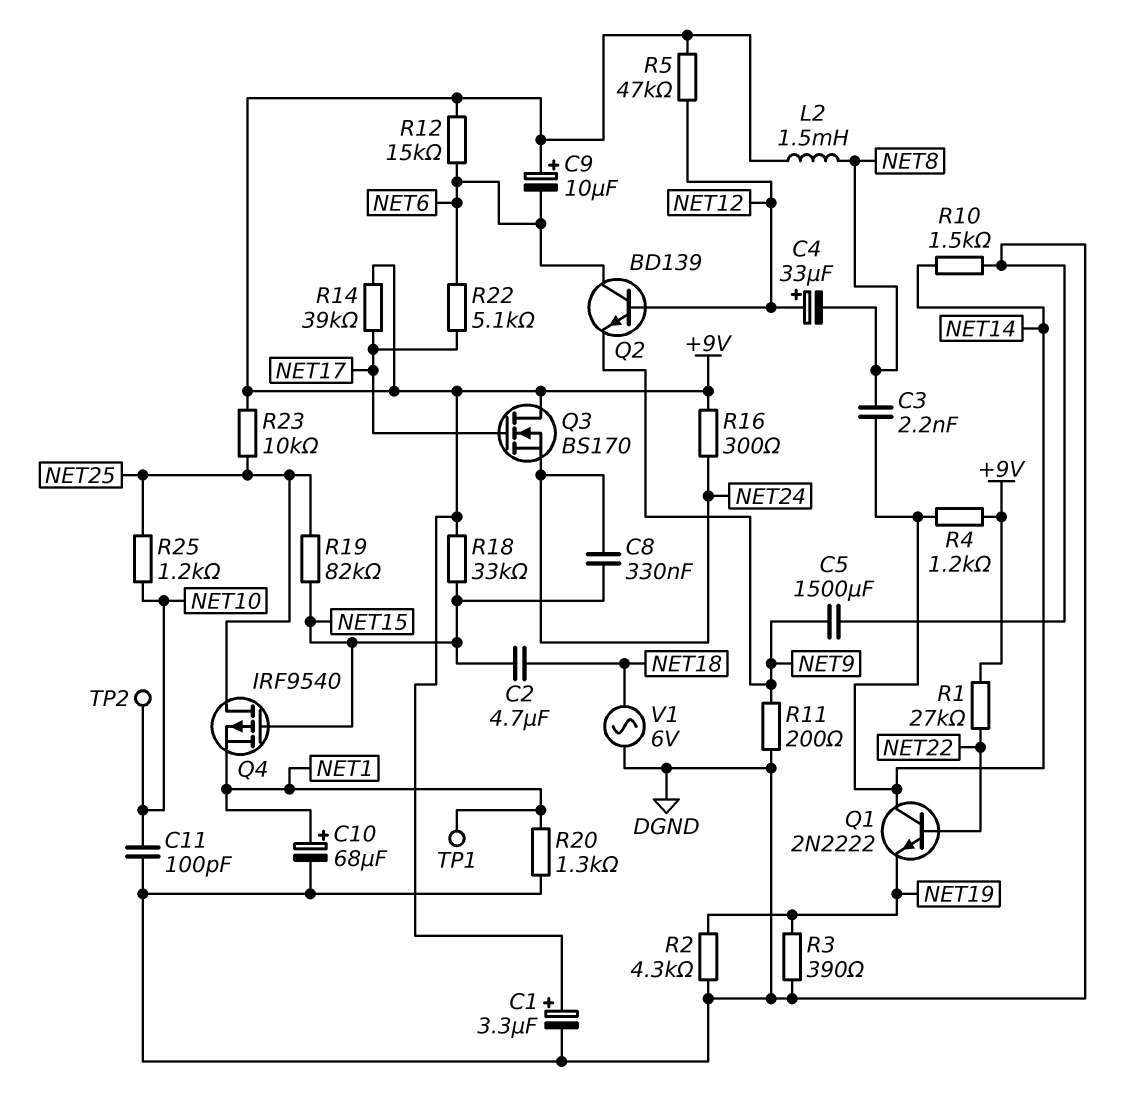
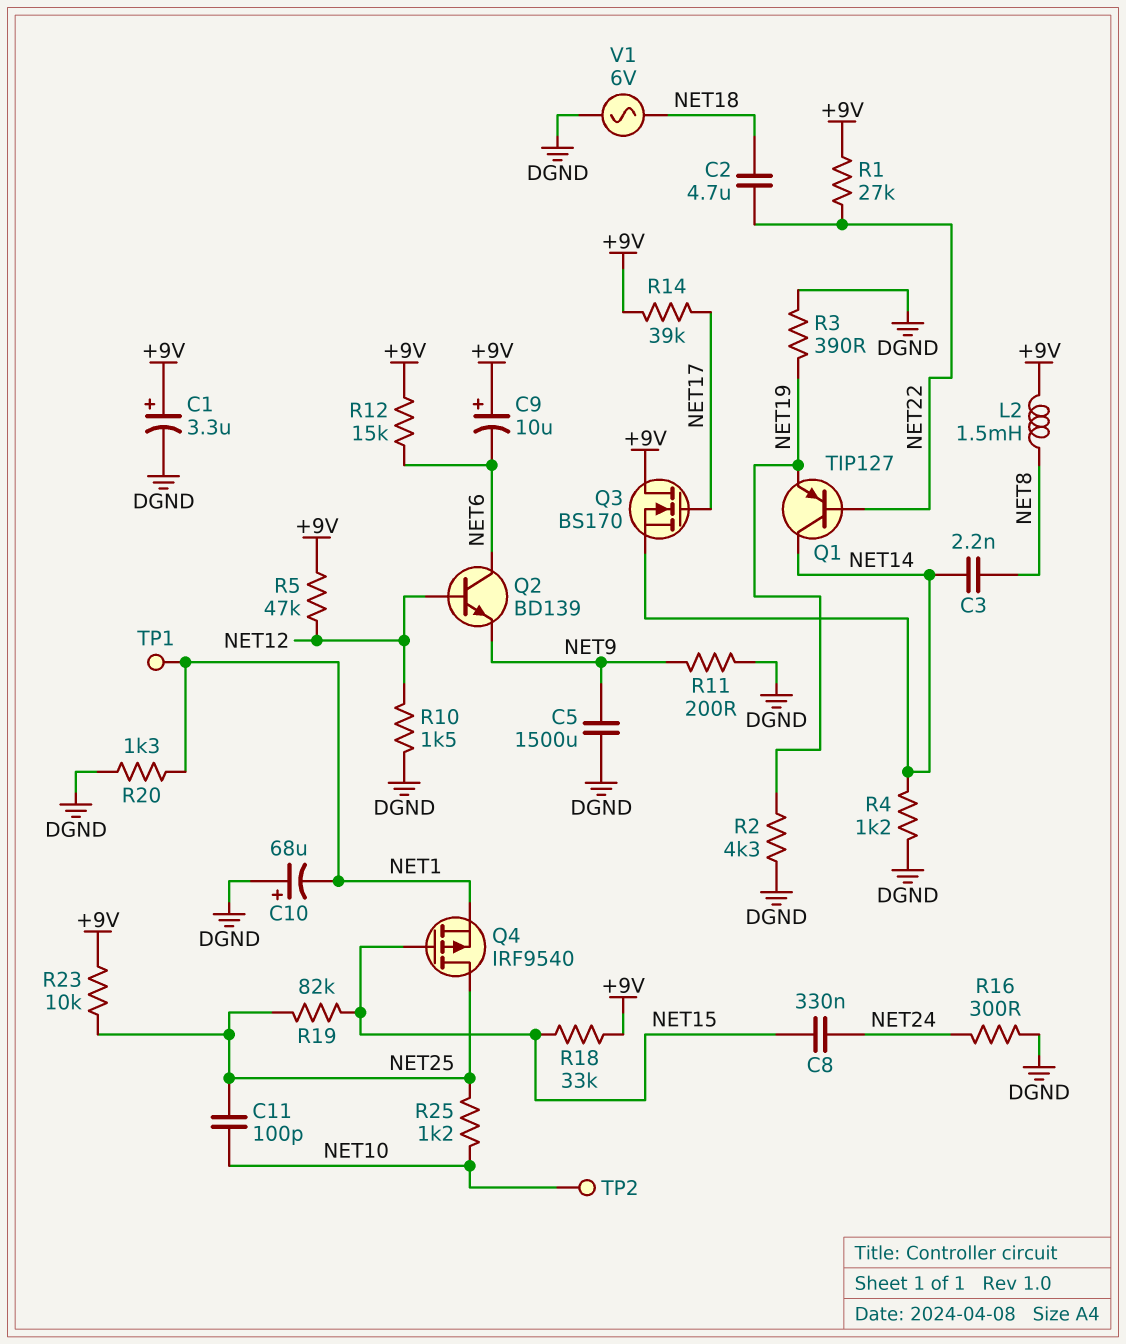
C2: 4.7uF (NET15, NET18) -> 4.7uF (NET18, NET22)
C4: 33uF (plus NET12, minus NET8) -> none
C10: 68uF (plus NET1, minus DGND) -> 68uF (plus DGND, minus NET1)
C11: 100pF (DGND, NET10) -> 100pF (NET10, NET25)
Q1: NPN 2N2222 (B NET22, C NET14, E NET19) -> PNP TIP127 (B NET22, C NET14, E NET19)
Q3: NMOS BS170 (G NET17, D +9V, S NET24) -> NMOS BS170 (G NET17, D +9V, S NET14)
R4: 1.2k (+9V, NET14) -> 1.2k (DGND, NET14)
R10: 1.5k (DGND, NET14) -> 1.5k (DGND, NET12)
R16: 300 (+9V, NET24) -> 300 (DGND, NET24)
R22: 5.1k (NET6, NET17) -> none

